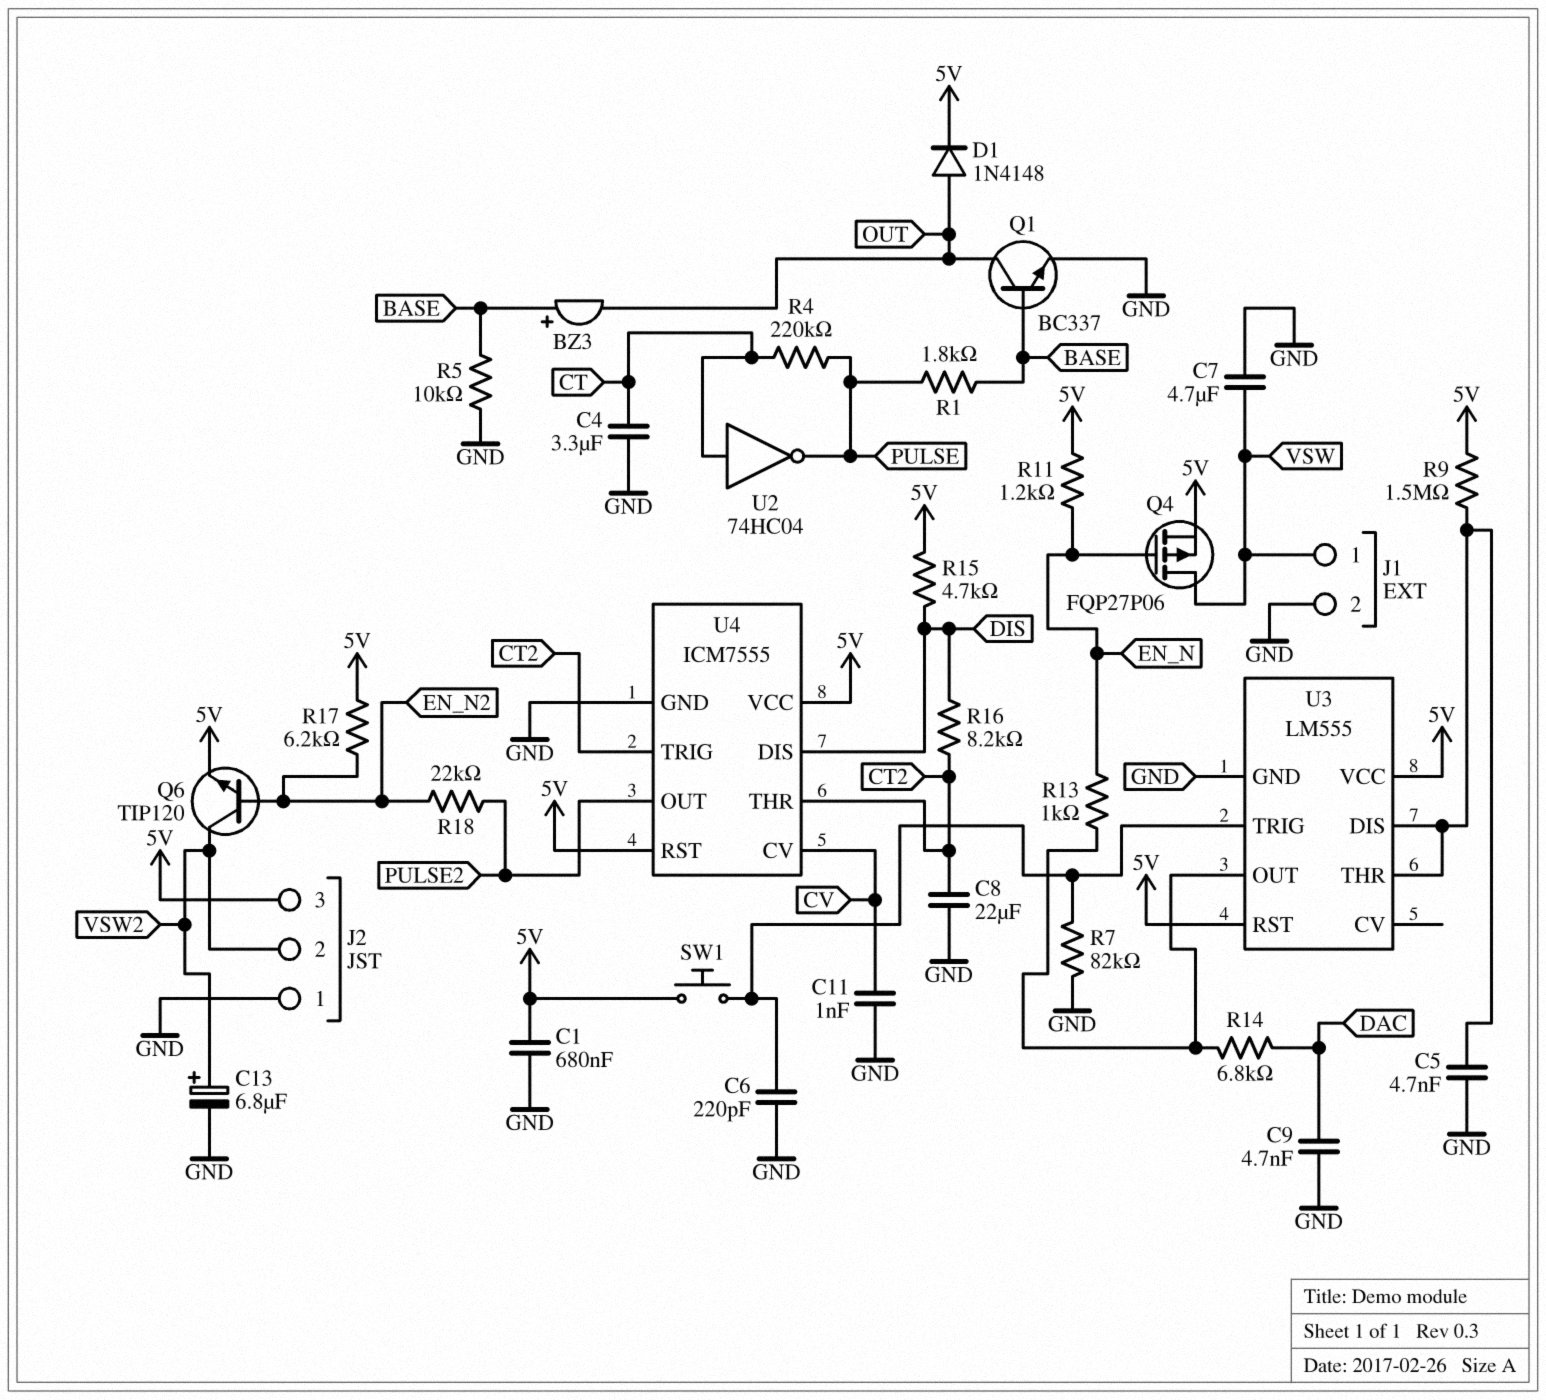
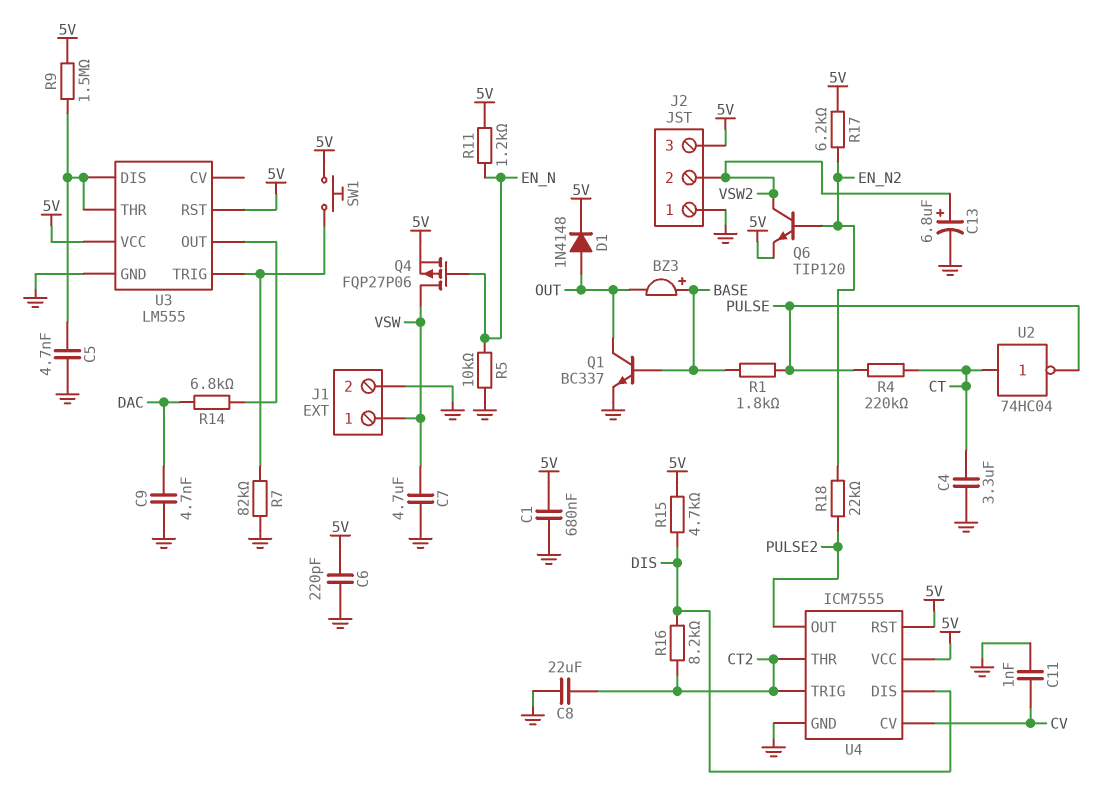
C6: 220pF (GND, U3/TRIG) -> 220pF (5V, GND)
R5: 10k (BASE, GND) -> 10k (EN_N, GND)
R13: 1k (EN_N, U3/OUT) -> none

